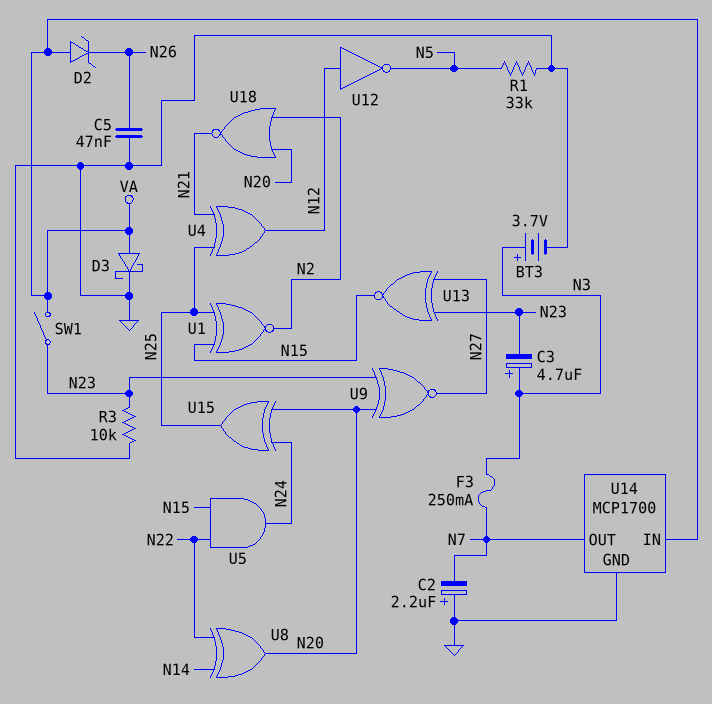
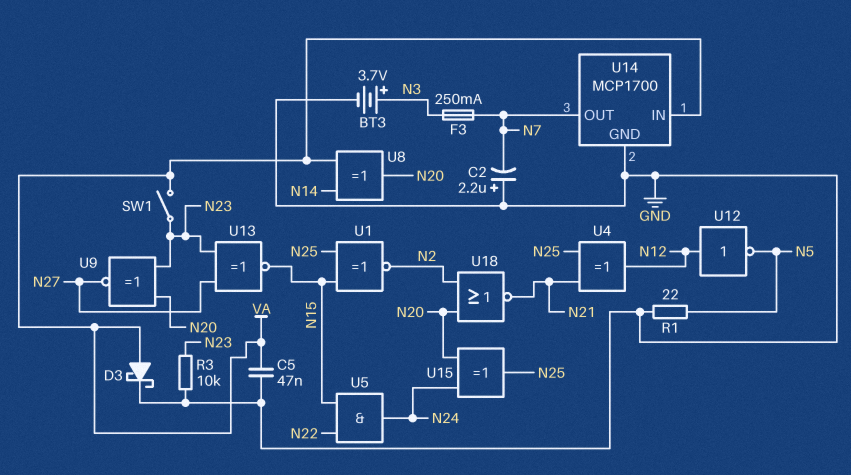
C3: 4.7uF (plus N3, minus N23) -> none
C5: 47nF (GND, N26) -> 47nF (GND, VA)
D2: zener (A VA, K N26) -> none
R1: 33k (GND, N5) -> 22 (GND, N5)
U8: XOR (in N14, in N22, out N20) -> XOR (in N14, in VA, out N20)

